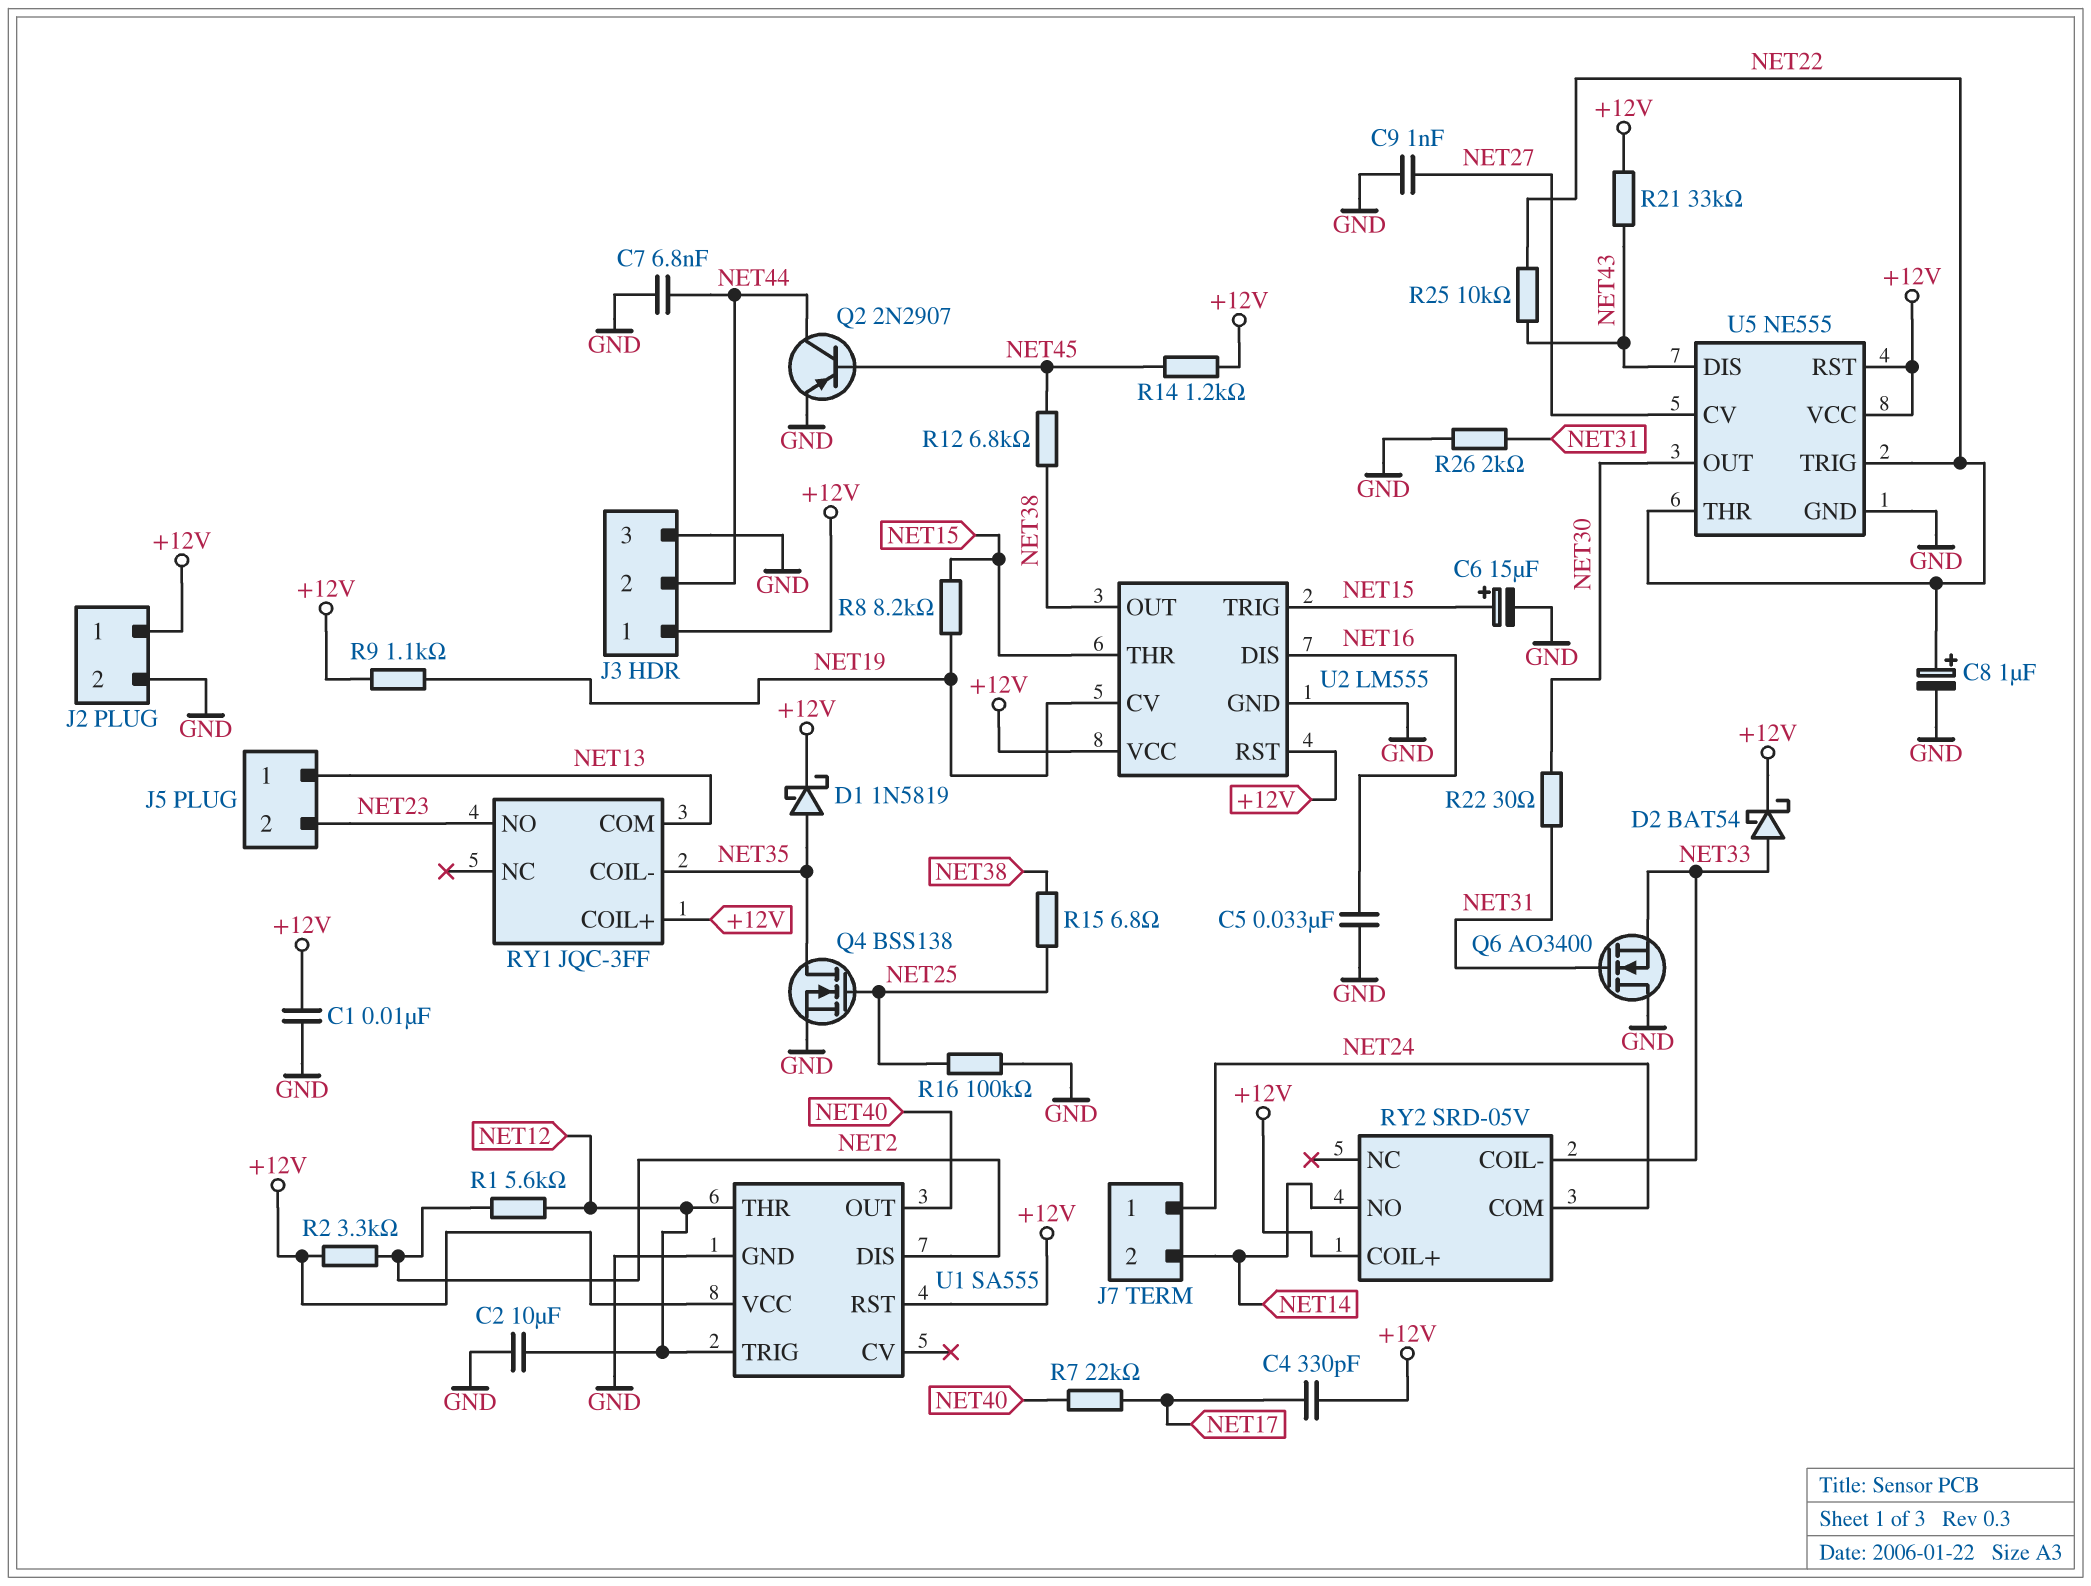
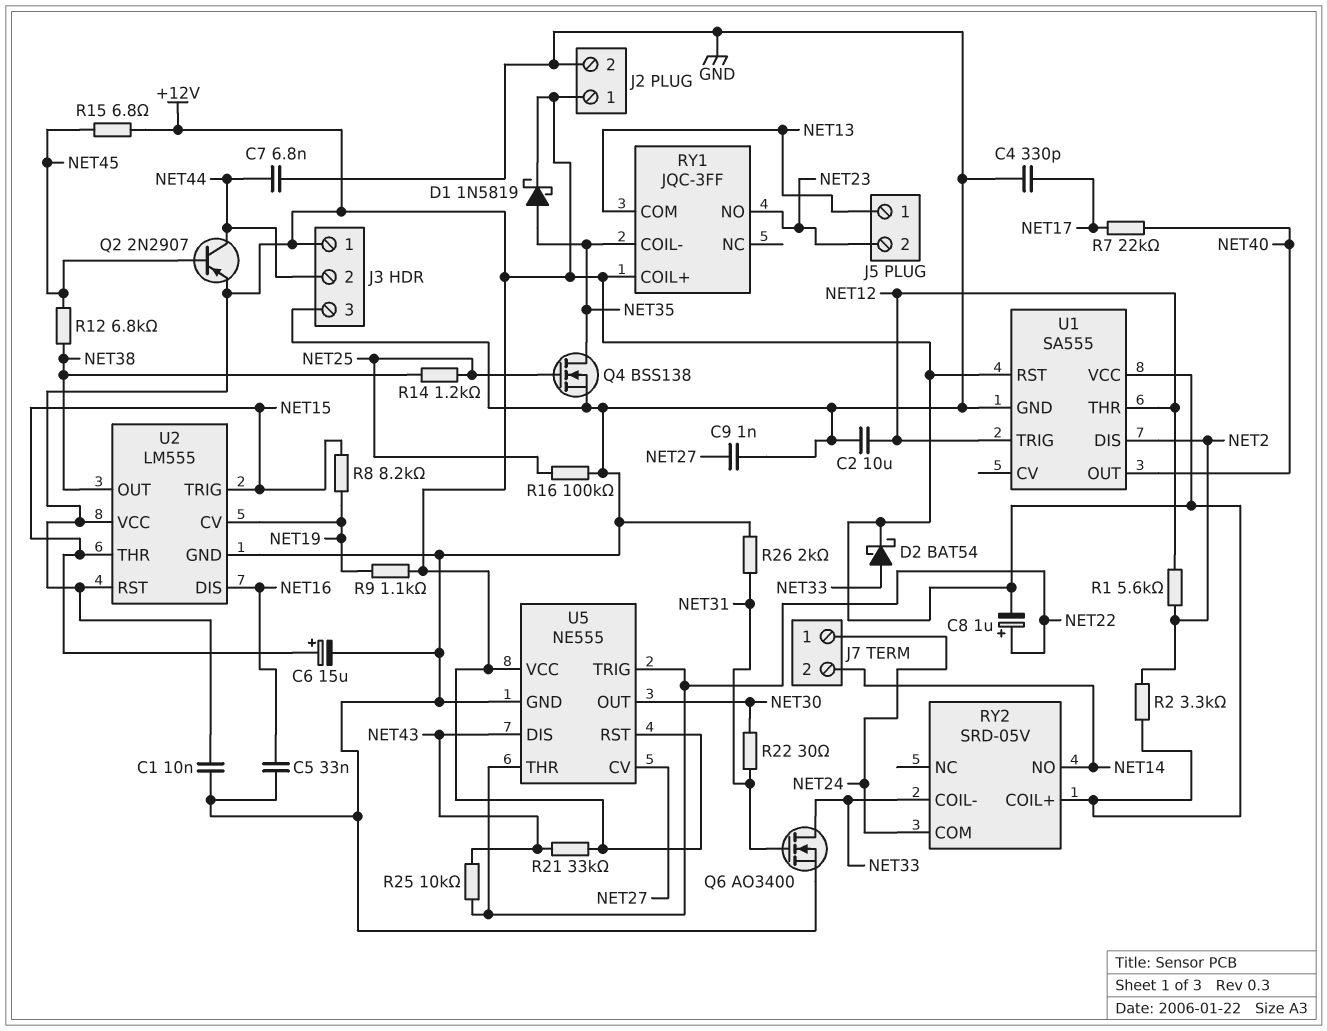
C4: 330pF (+12V, NET17) -> 330pF (GND, NET17)
C8: 1uF (plus NET22, minus GND) -> 1uF (plus NET22, minus +12V)
Q2: PNP 2N2907 (B NET45, C NET44, E GND) -> PNP 2N2907 (B NET45, C NET44, E +12V)
Q6: NMOS AO3400 (G NET31, D GND, S NET33) -> NMOS AO3400 (G NET31, D NET33, S GND)
R14: 1.2k (+12V, NET45) -> 1.2k (NET25, NET38)
R15: 6.8 (NET25, NET38) -> 6.8 (+12V, NET45)

